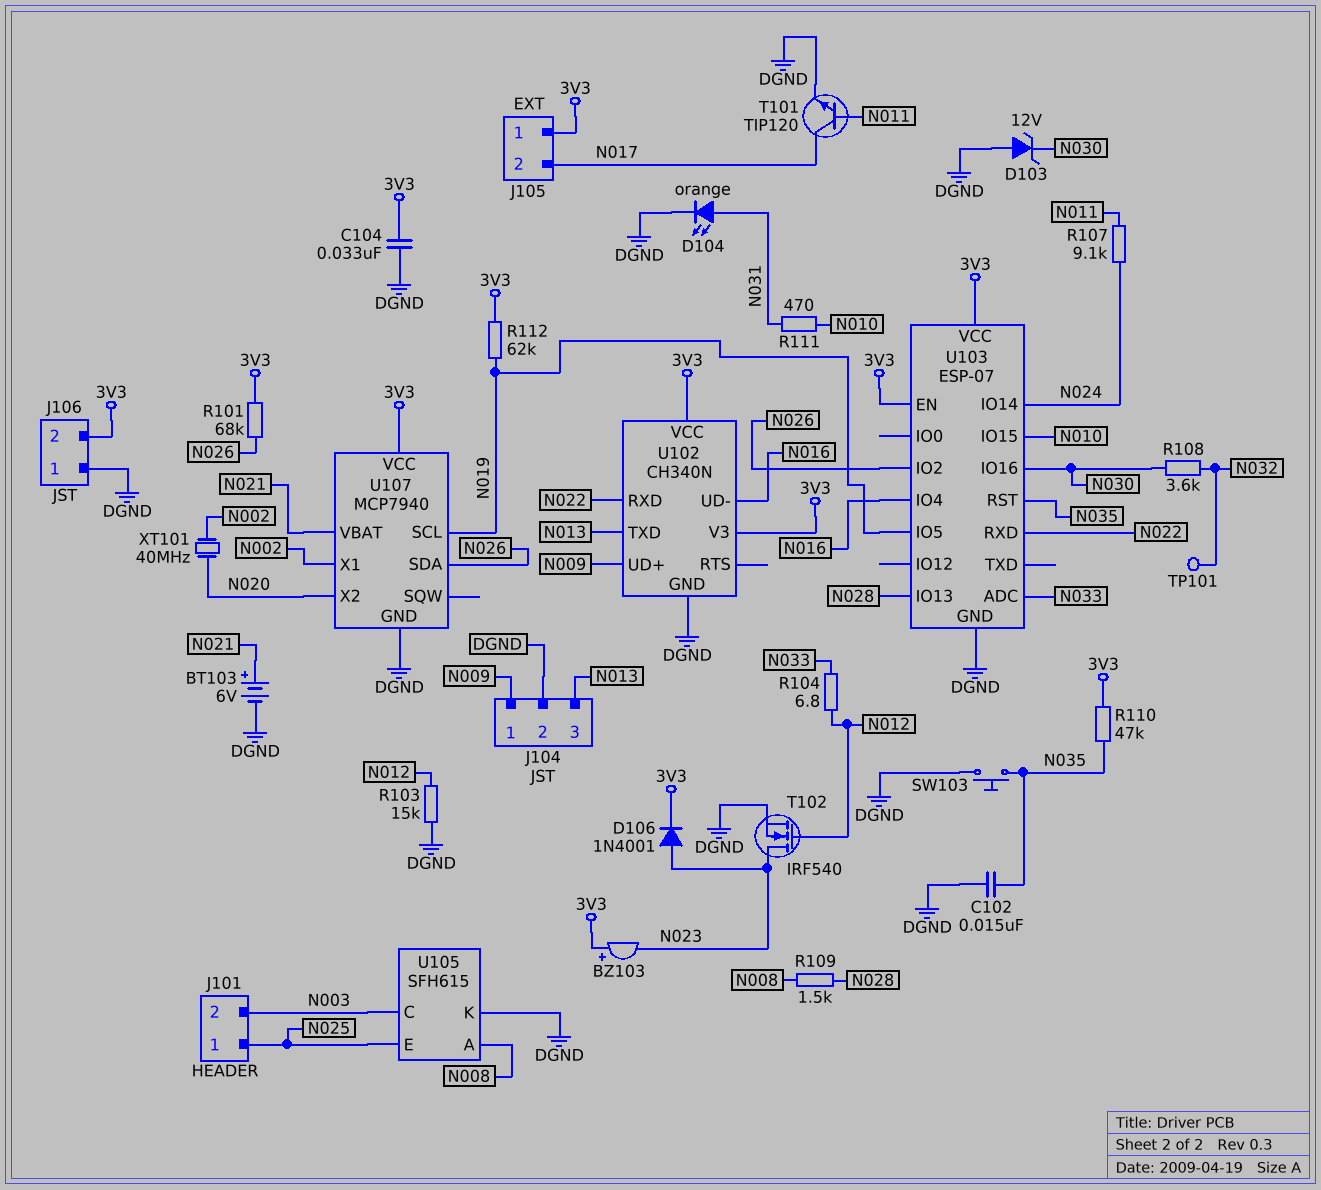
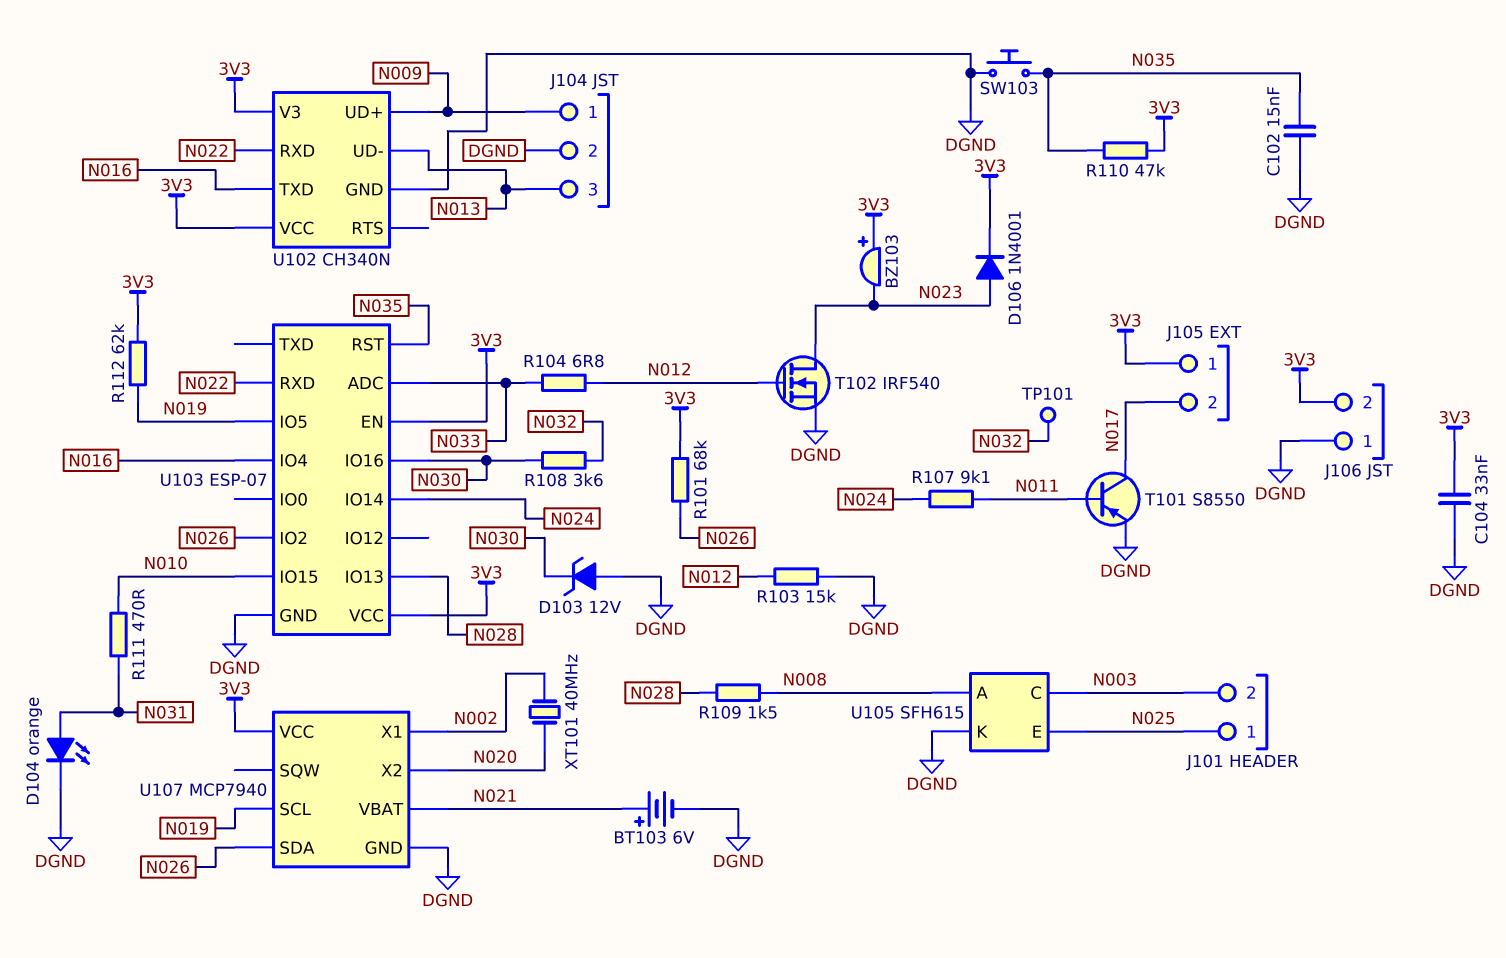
T101: NPN TIP120 (B N011, C N017, E DGND) -> PNP S8550 (B N011, C N017, E DGND)
U102 pin TXD: N013 -> N016
U102 pin UD-: N016 -> N013

